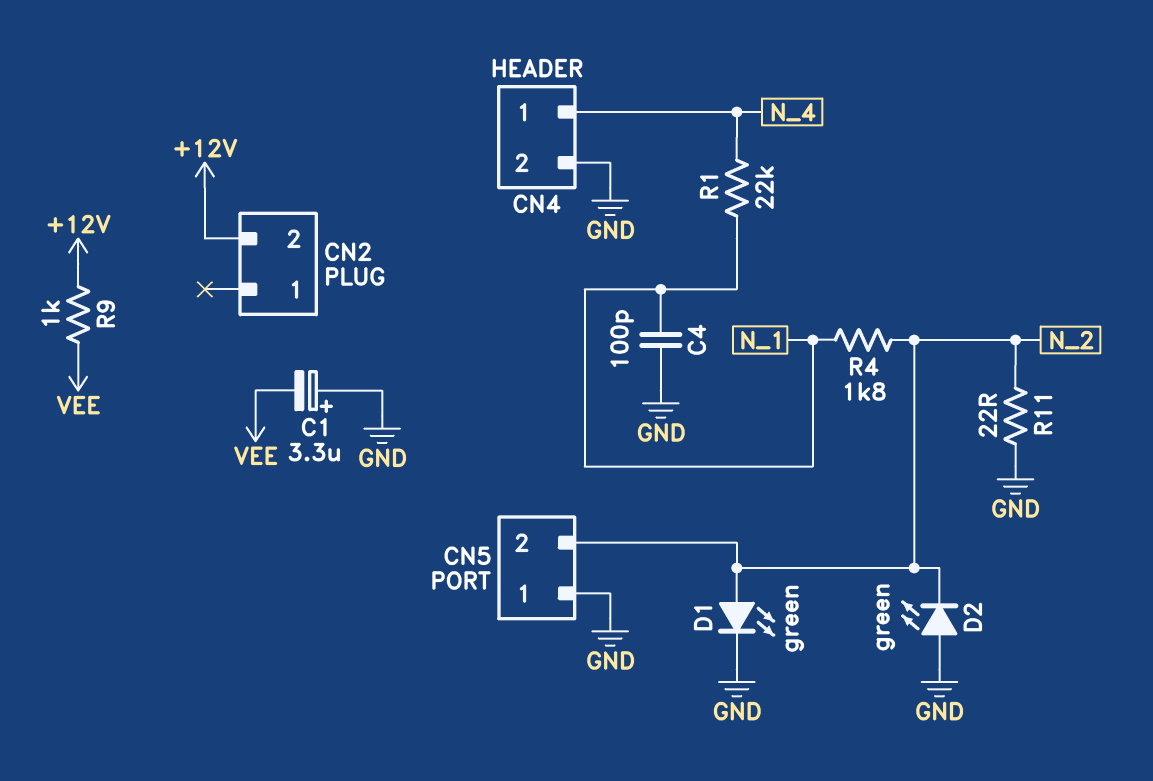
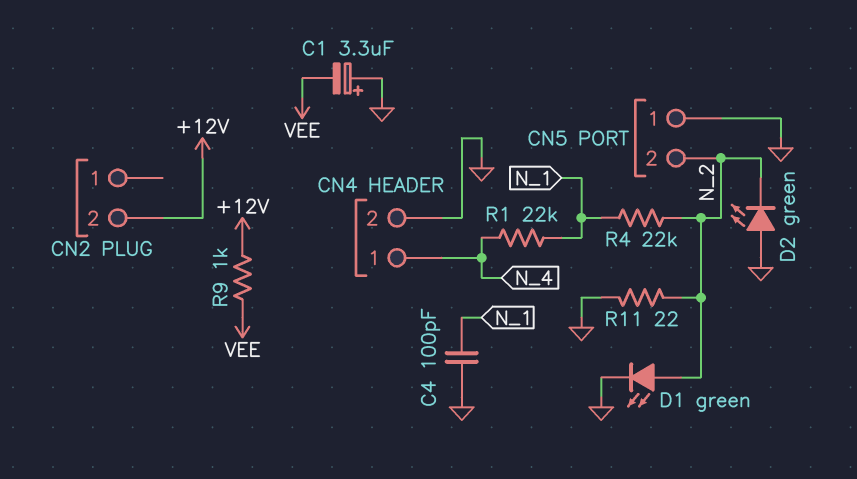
R4: 1.8k (N_1, N_2) -> 22k (N_1, N_2)

